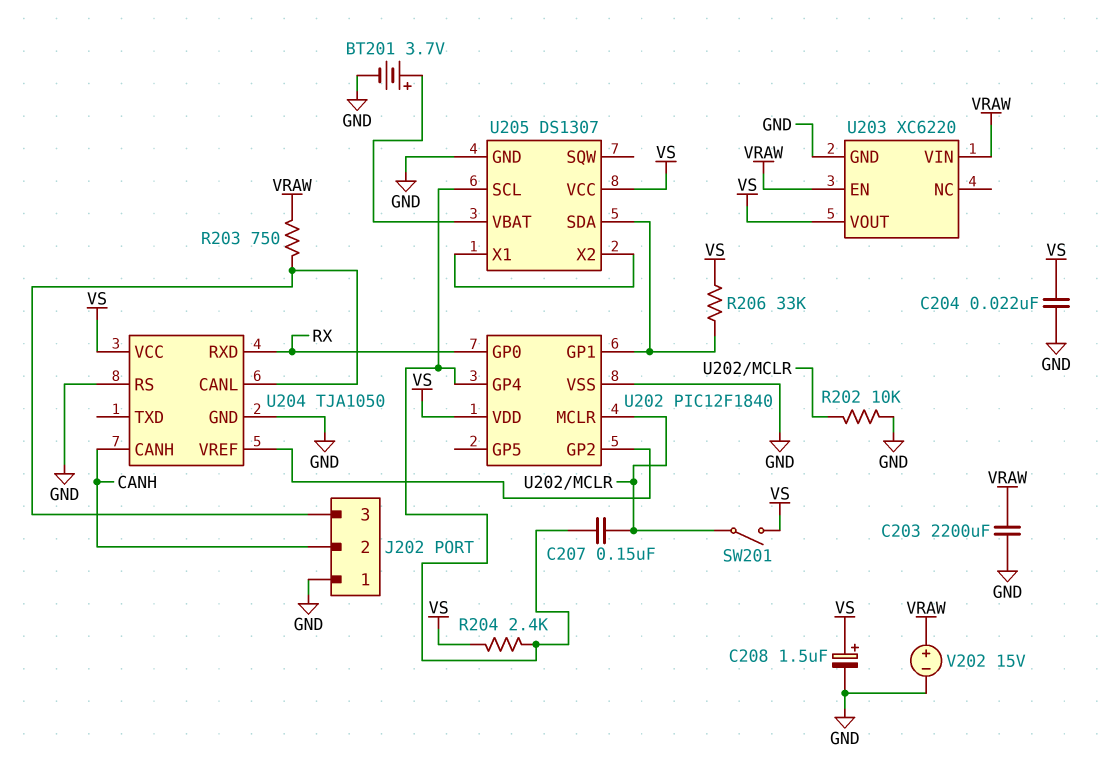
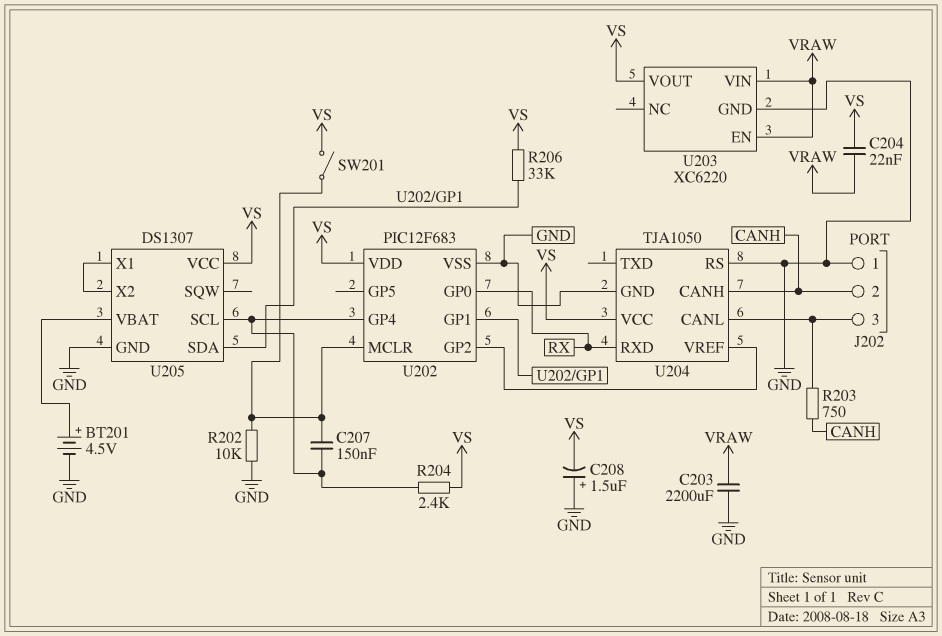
BT201: 3.7V (plus U205/VBAT, minus GND) -> 4.5V (plus U205/VBAT, minus GND)
C204: 22nF (GND, VS) -> 22nF (VRAW, VS)
C208: 1.5uF (plus VS, minus GND) -> 1.5uF (plus GND, minus VS)
R203: 750 (J202/3, VRAW) -> 750 (CANH, J202/3)
U202: PIC12F1840 -> PIC12F683
V202: 15V (plus VRAW, minus GND) -> none

